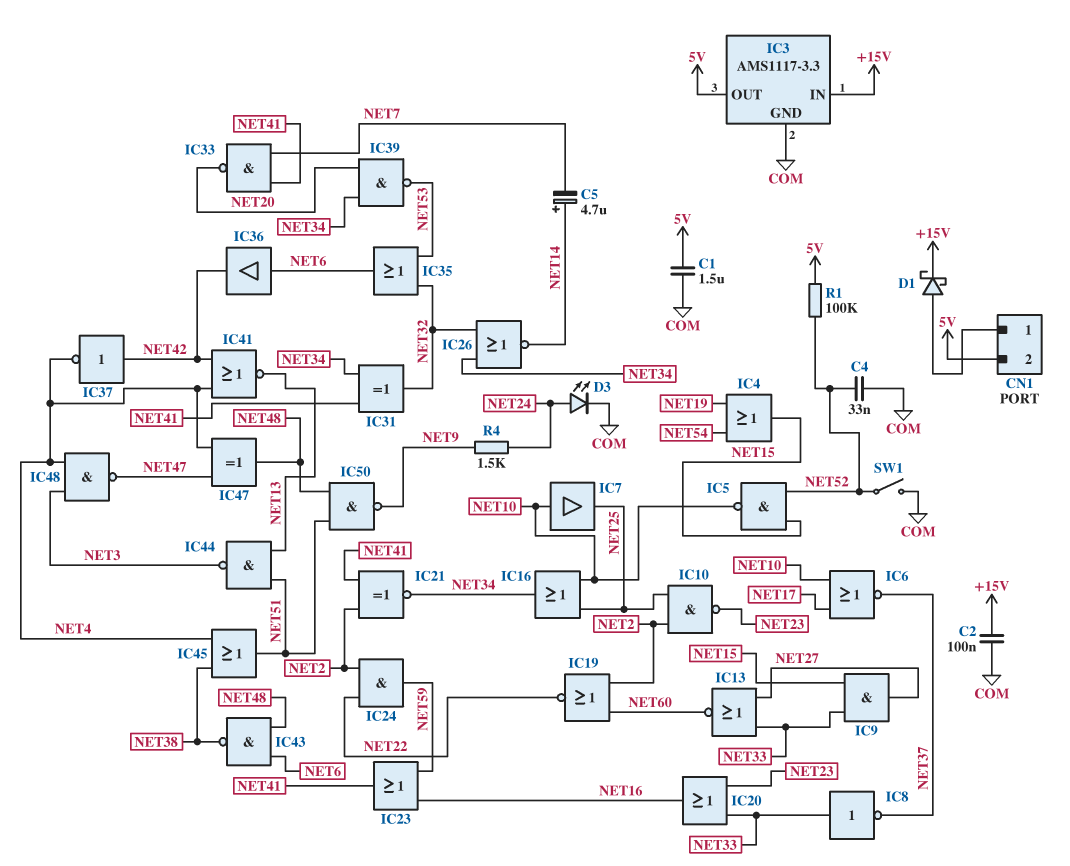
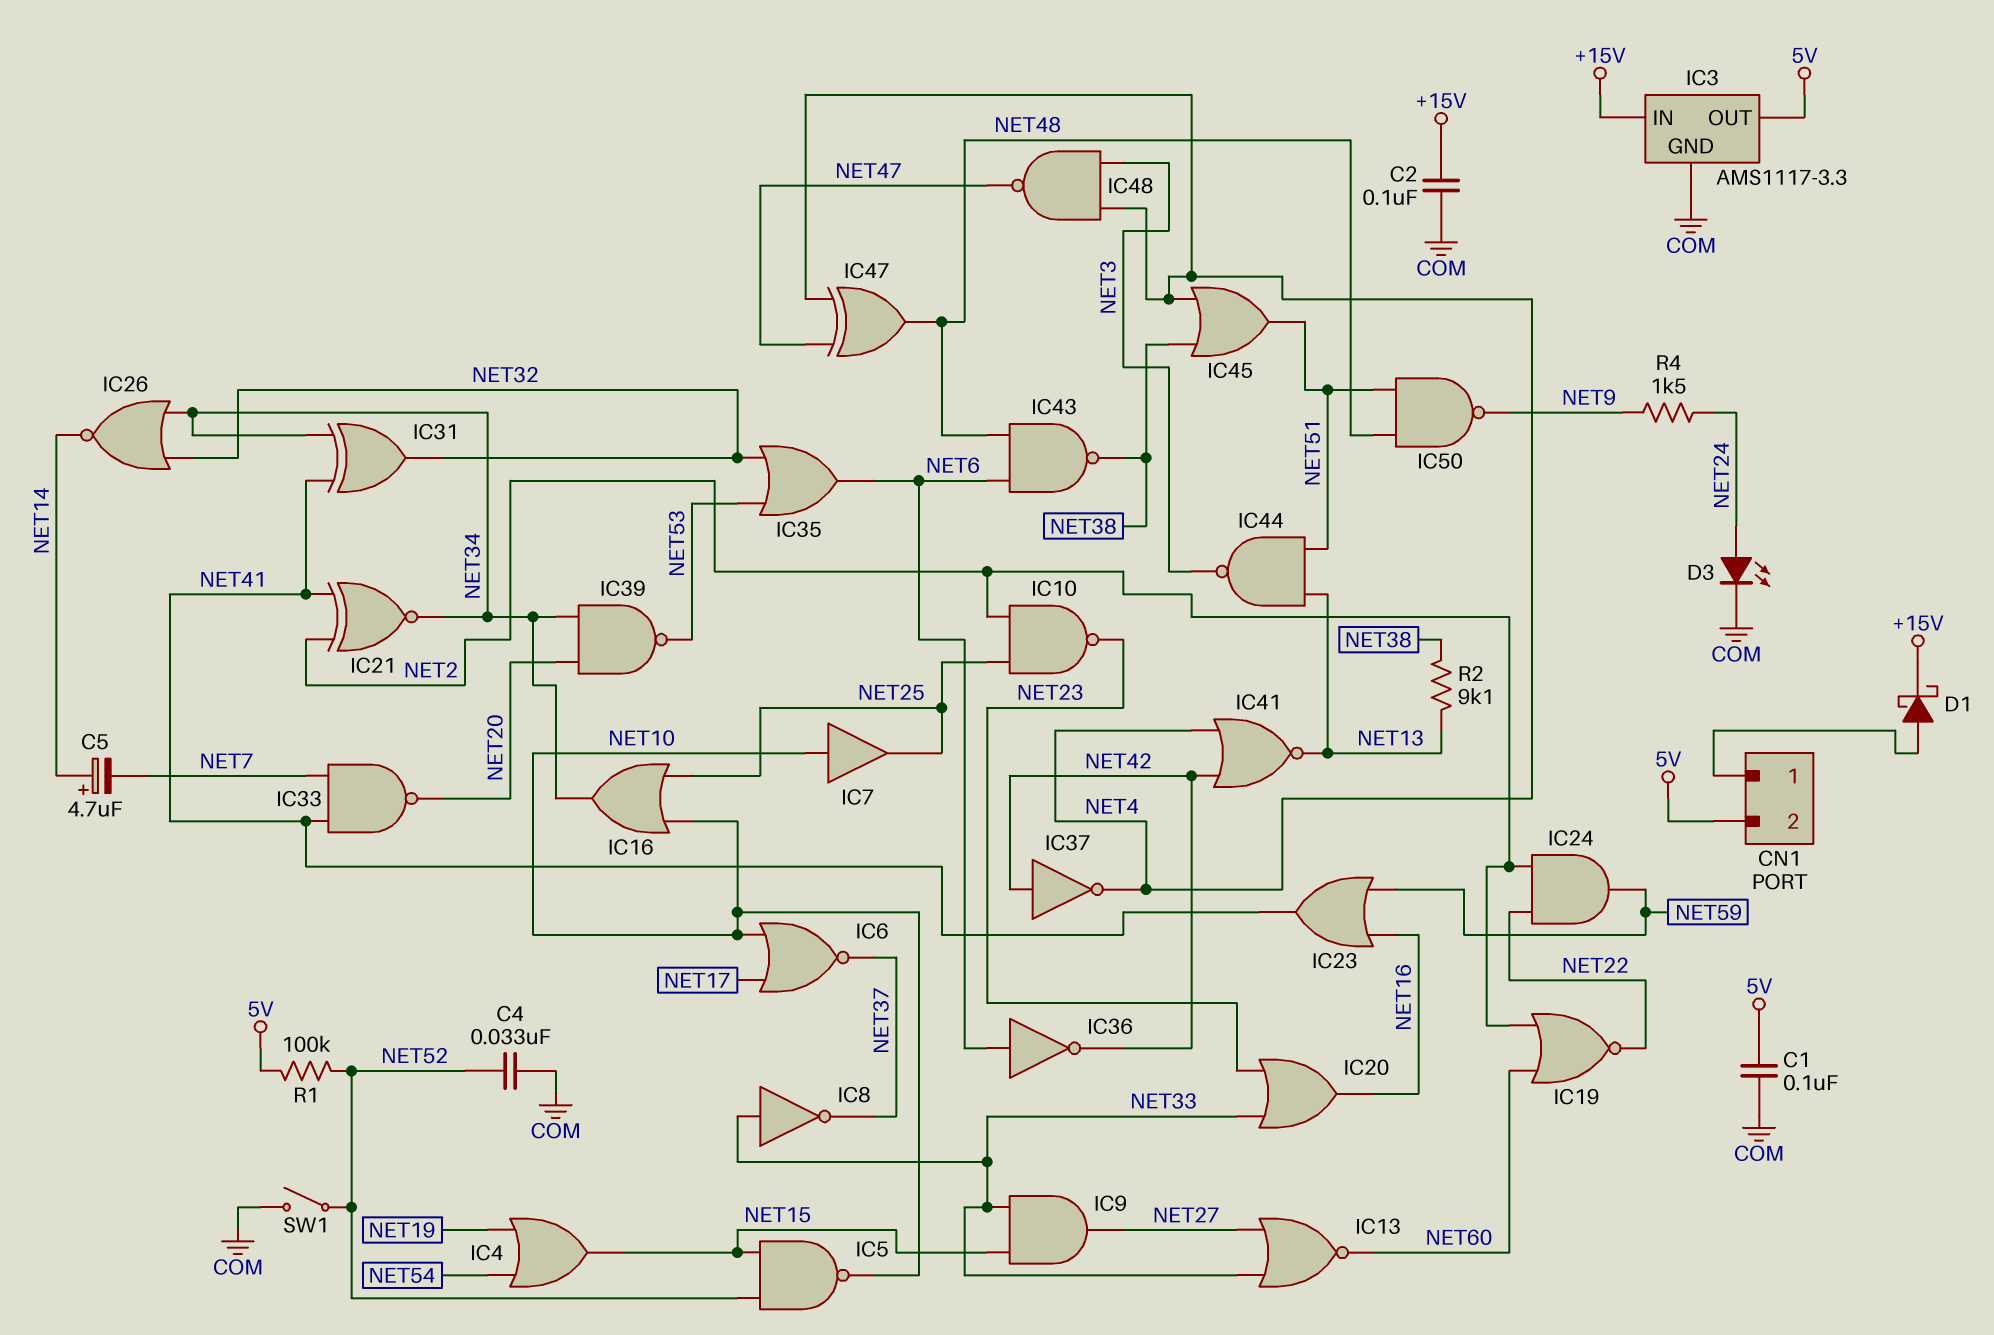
C1: 1.5uF (5V, COM) -> 100nF (5V, COM)
IC36: buffer (in NET6, out NET42) -> NOT (in NET6, out NET42)
R2: none -> 9.1k (NET13, NET38)

